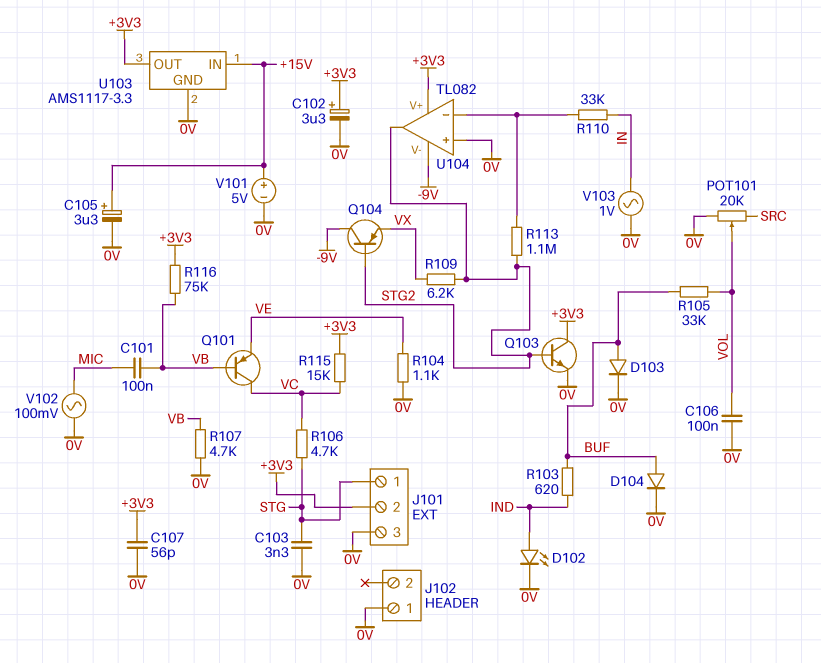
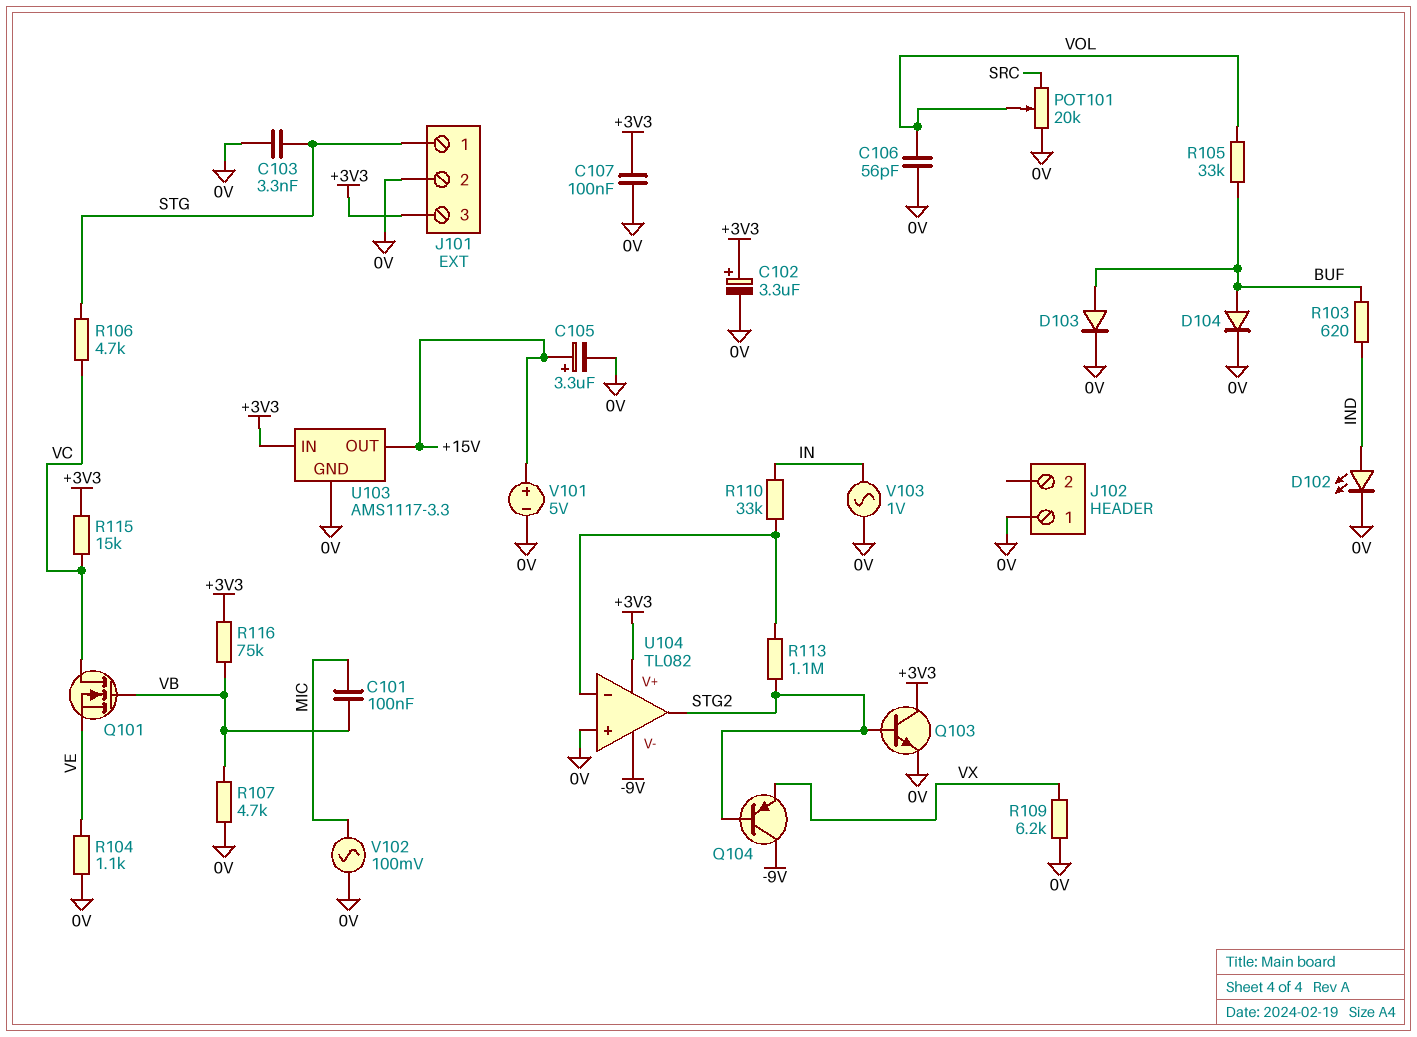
C106: 100nF (0V, VOL) -> 56pF (0V, VOL)
C107: 56pF (+3V3, 0V) -> 100nF (+3V3, 0V)
J101 pin 2: +3V3 -> 0V
J101 pin 3: 0V -> +3V3
Q101: PNP (B VB, C VC, E VE) -> NMOS (G VB, D VC, S VE)
R109: 6.2k (STG2, VX) -> 6.2k (0V, VX)
U103 pin IN: +15V -> +3V3
U103 pin OUT: +3V3 -> +15V

